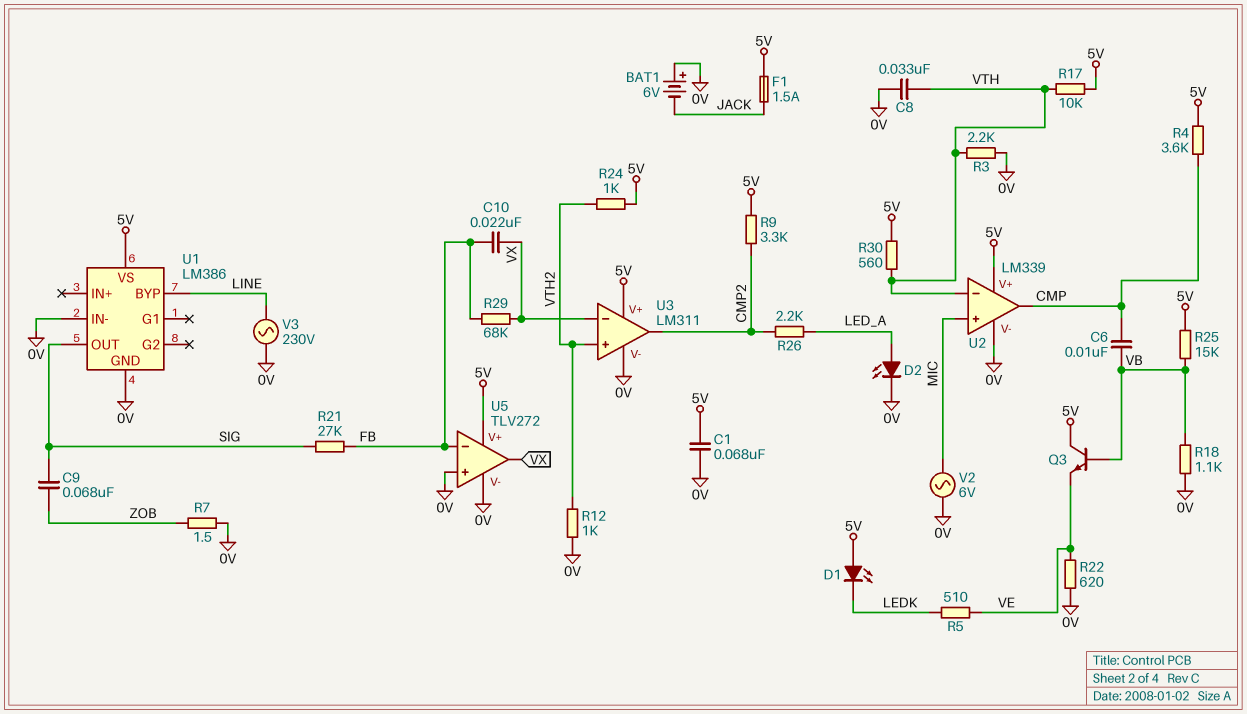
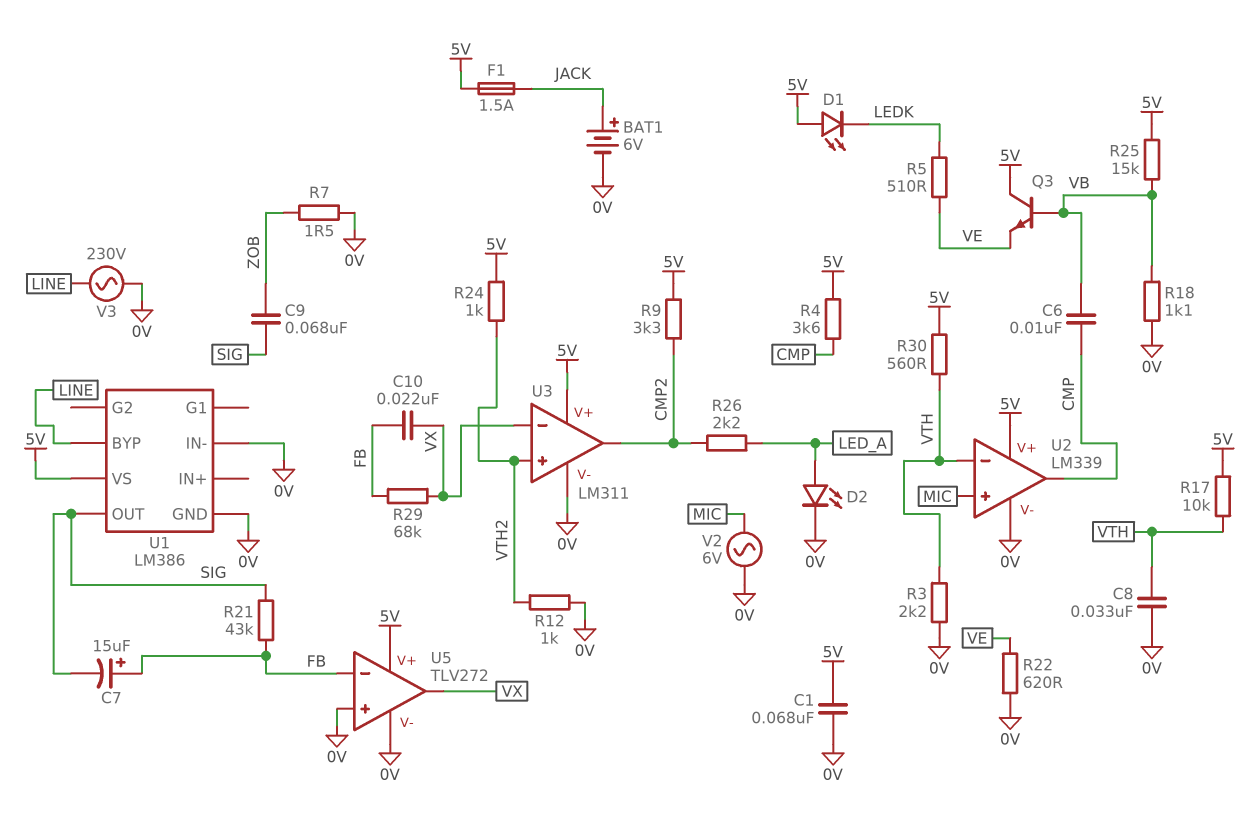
BAT1: 6V (plus 0V, minus JACK) -> 6V (plus JACK, minus 0V)
C7: none -> 15uF (plus FB, minus SIG)
R21: 27k (FB, SIG) -> 43k (FB, SIG)

